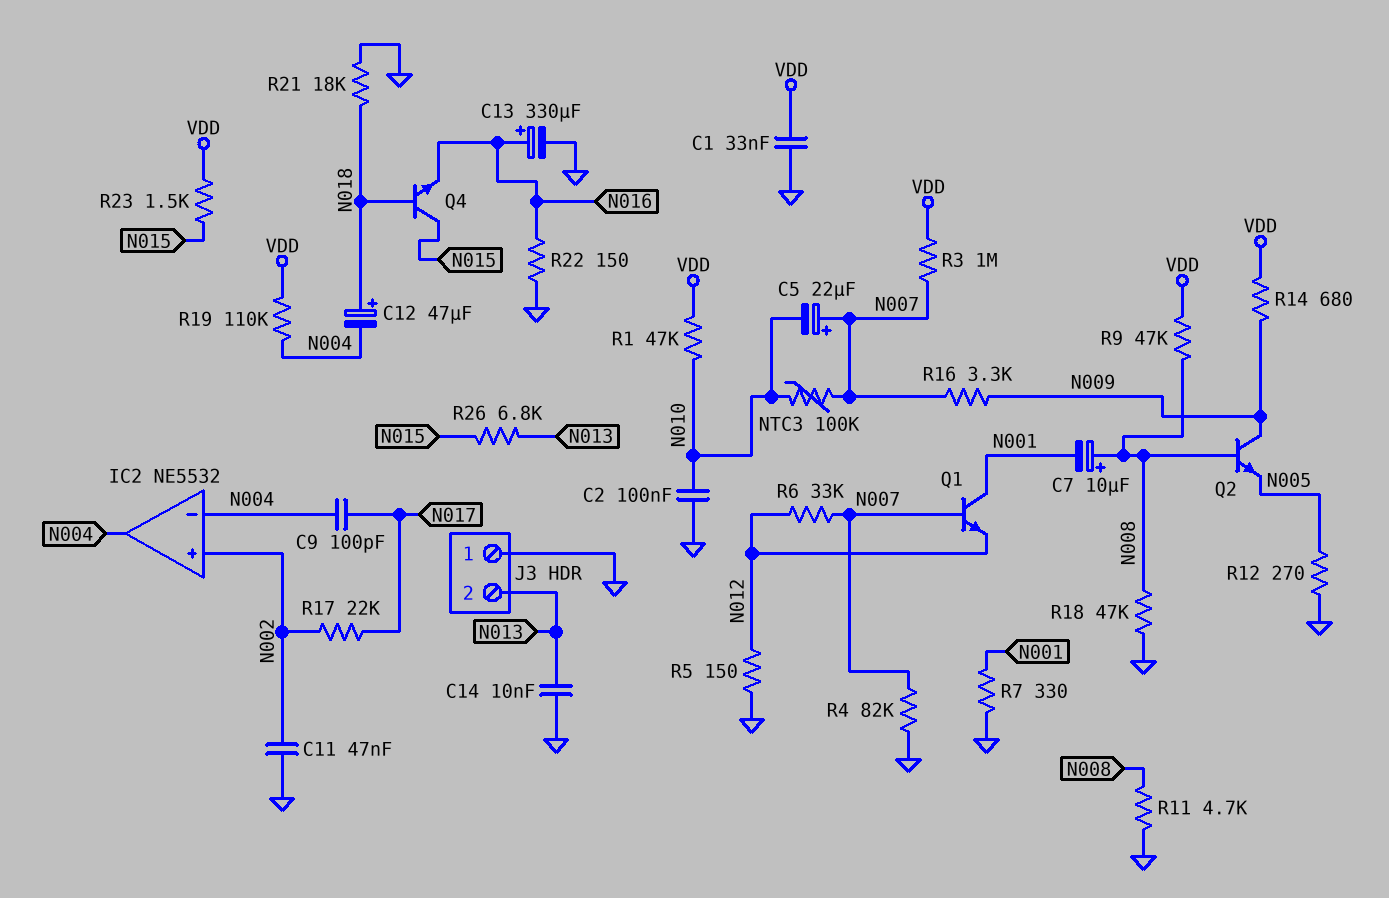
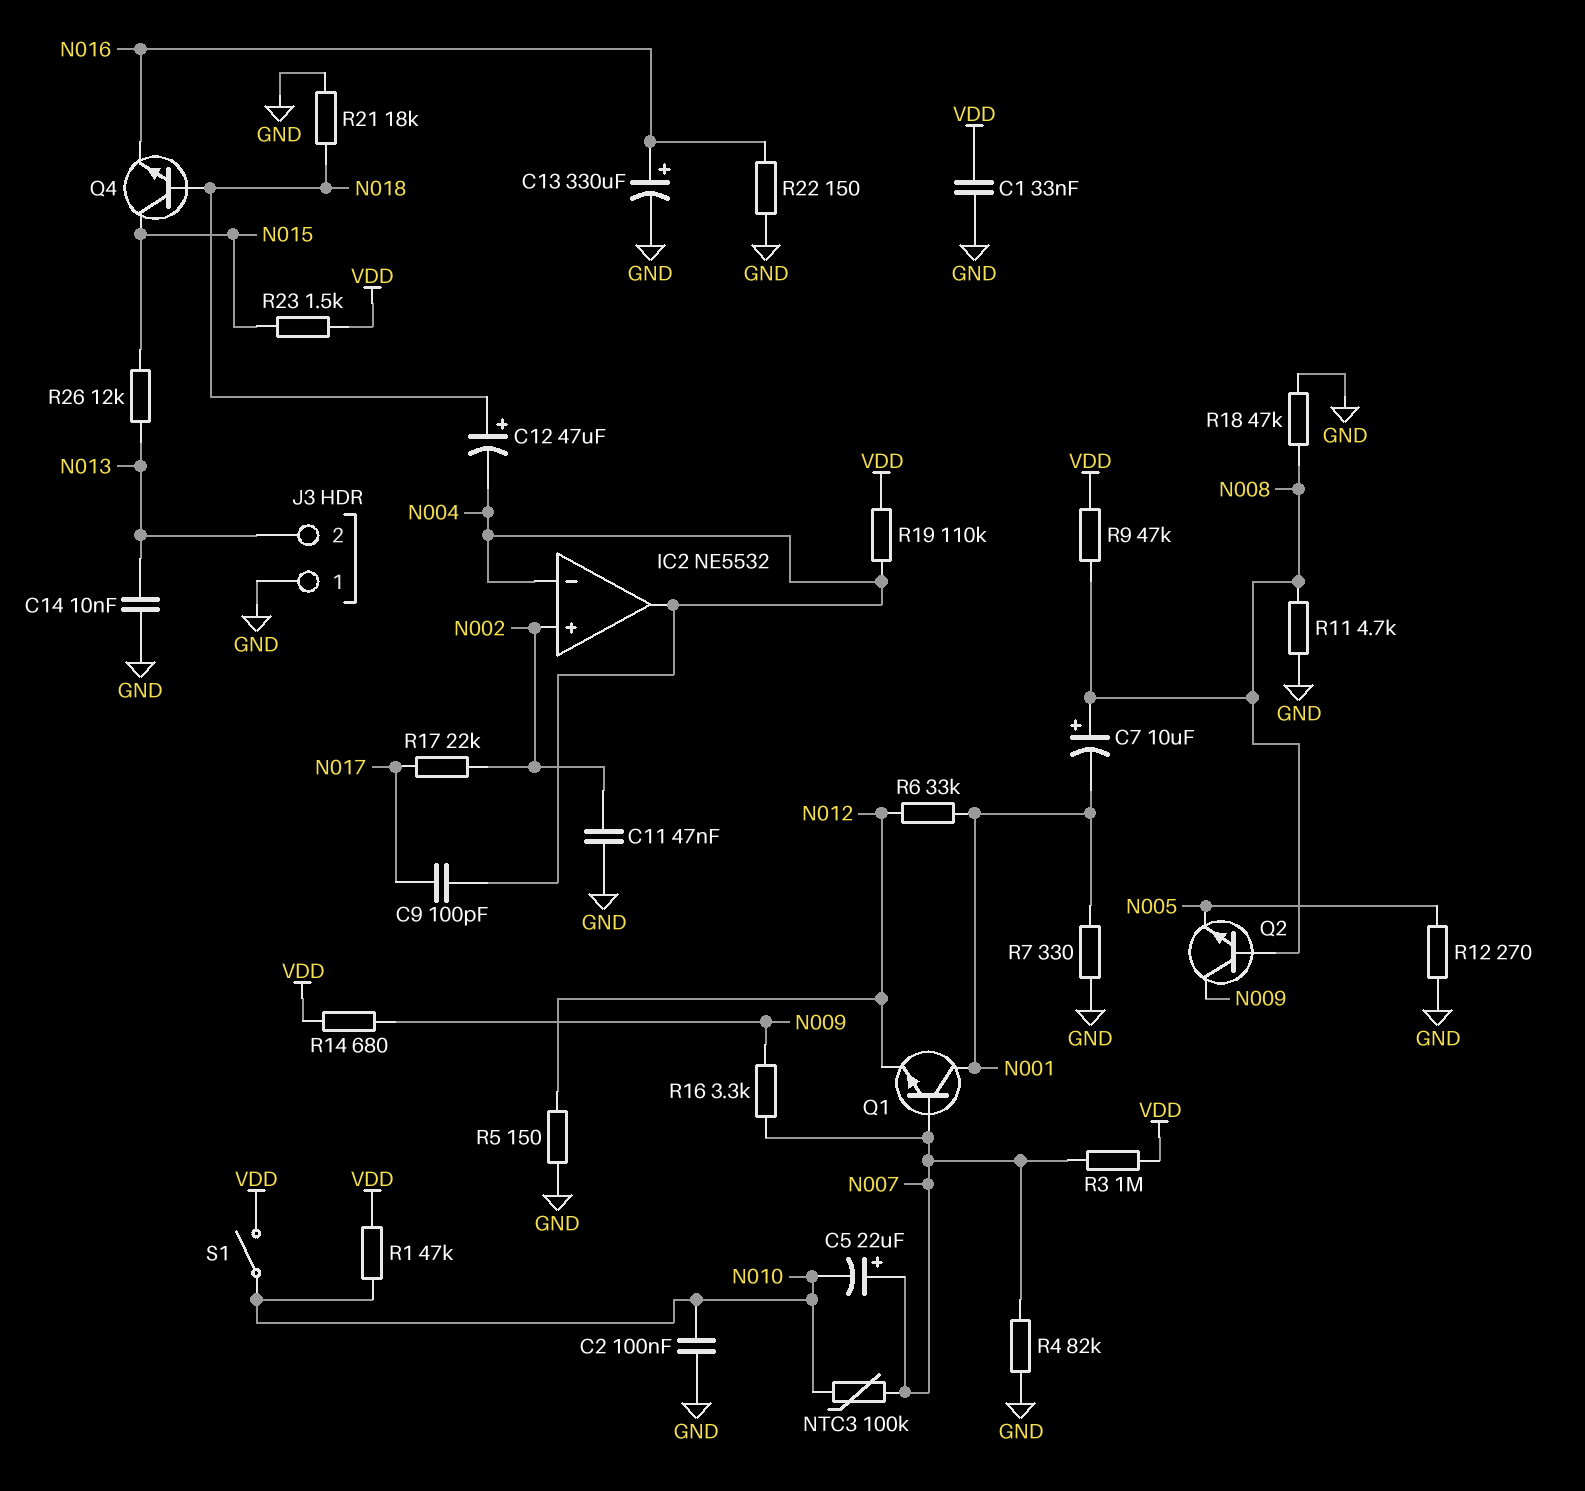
R6: 33k (N007, N012) -> 33k (N001, N012)
R26: 6.8k (N013, N015) -> 12k (N013, N015)
S1: none -> switch (N010, VDD)

